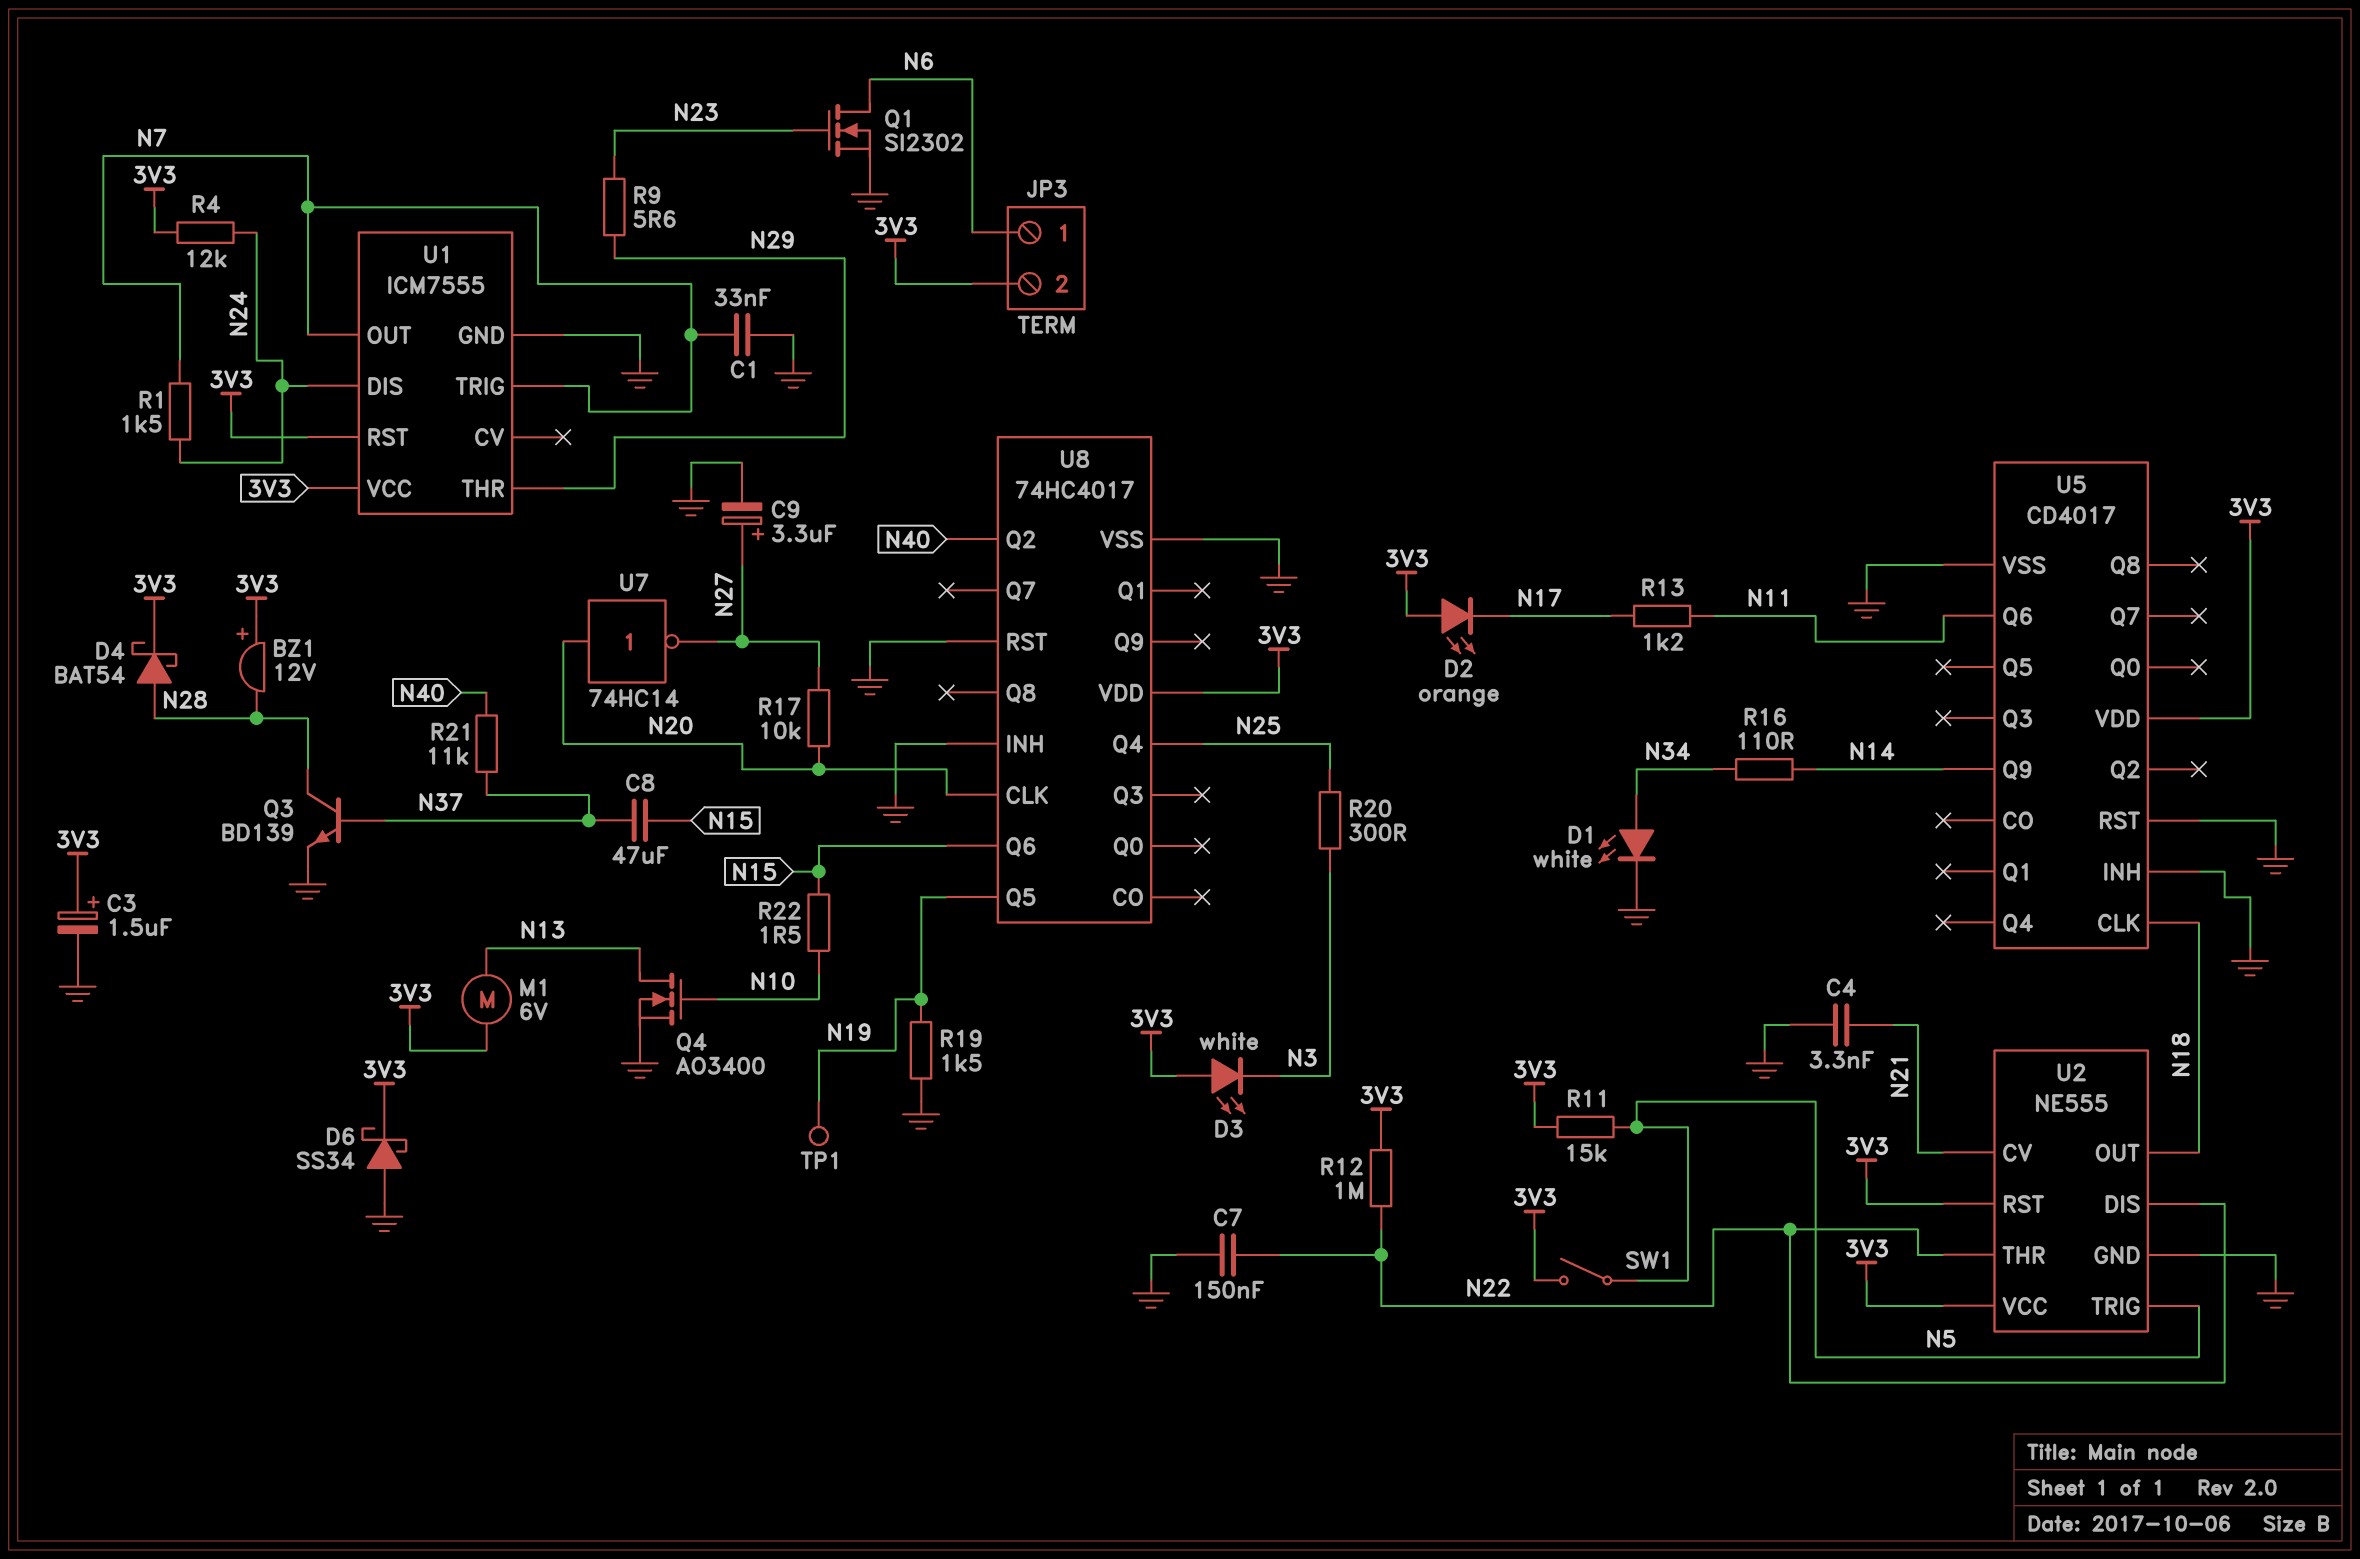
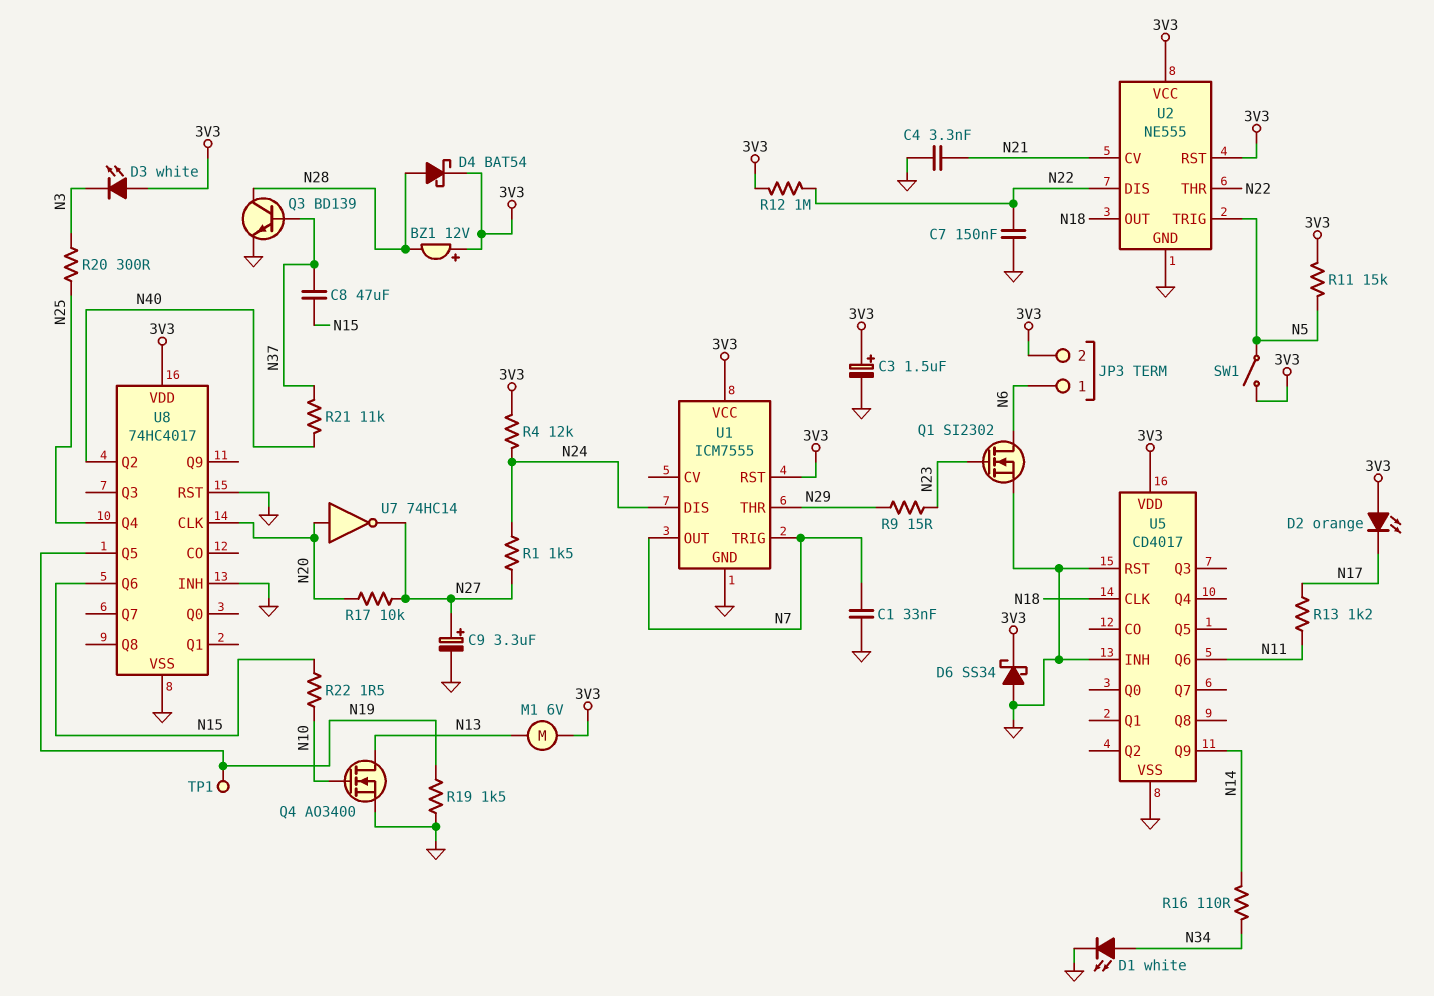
R1: 1.5k (N7, N24) -> 1.5k (N24, N27)
R9: 5.6 (N23, N29) -> 15 (N23, N29)

